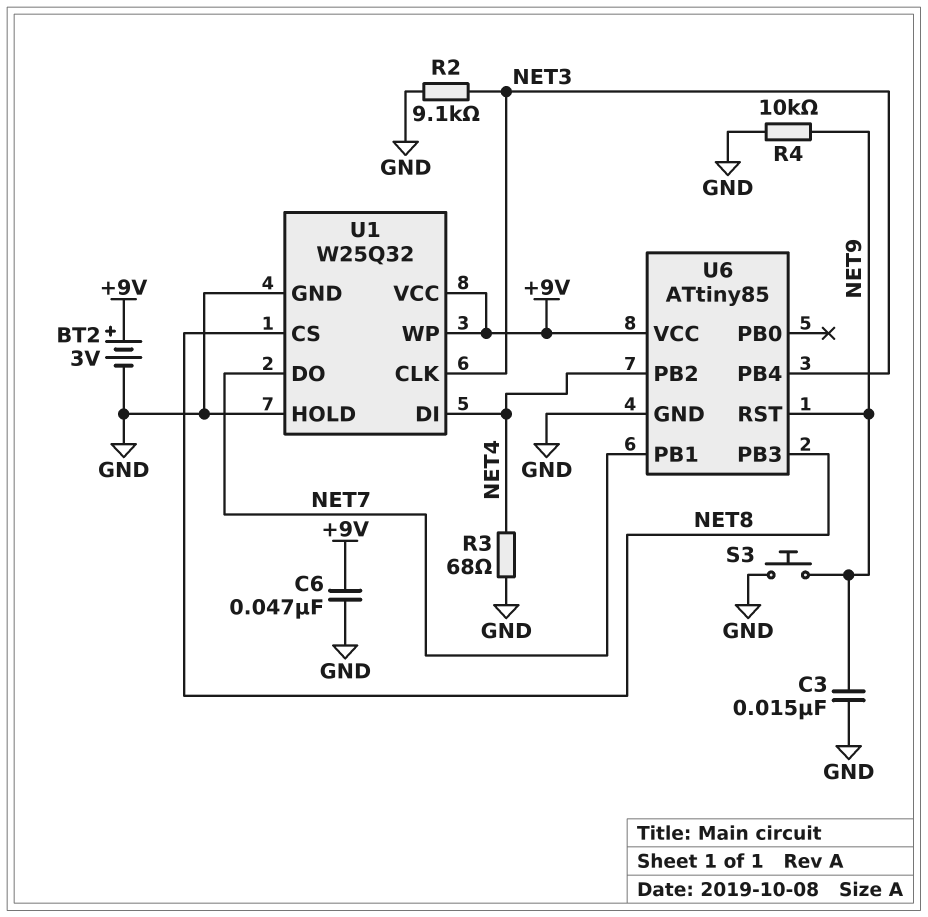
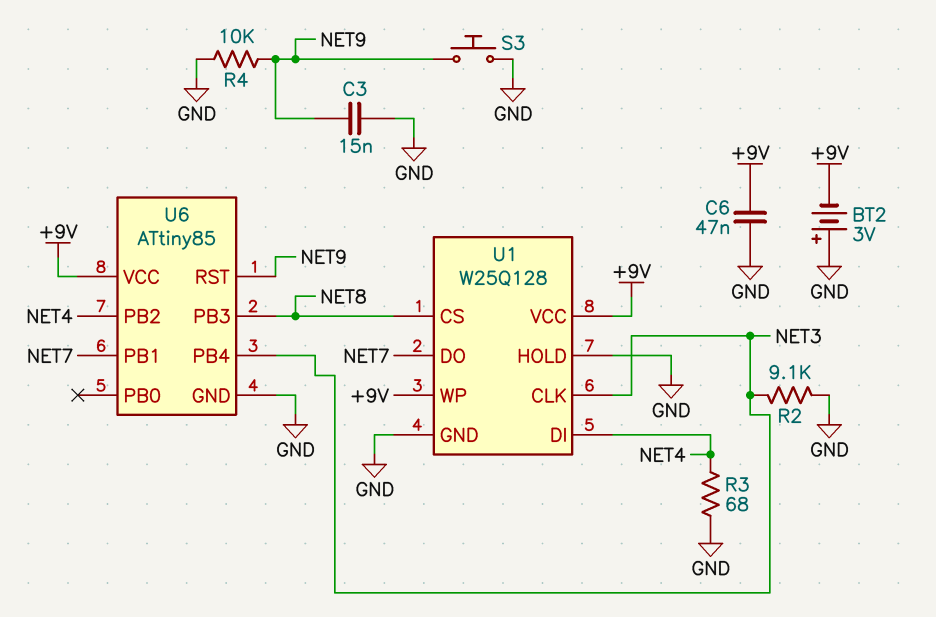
BT2: 3V (plus +9V, minus GND) -> 3V (plus GND, minus +9V)
U1: W25Q32 -> W25Q128

